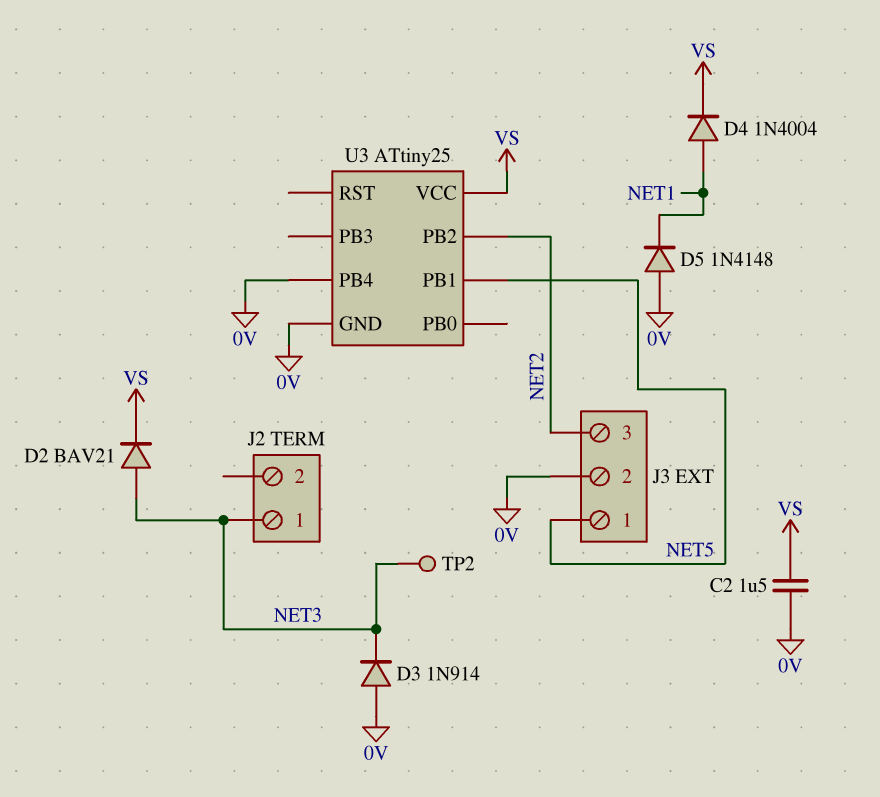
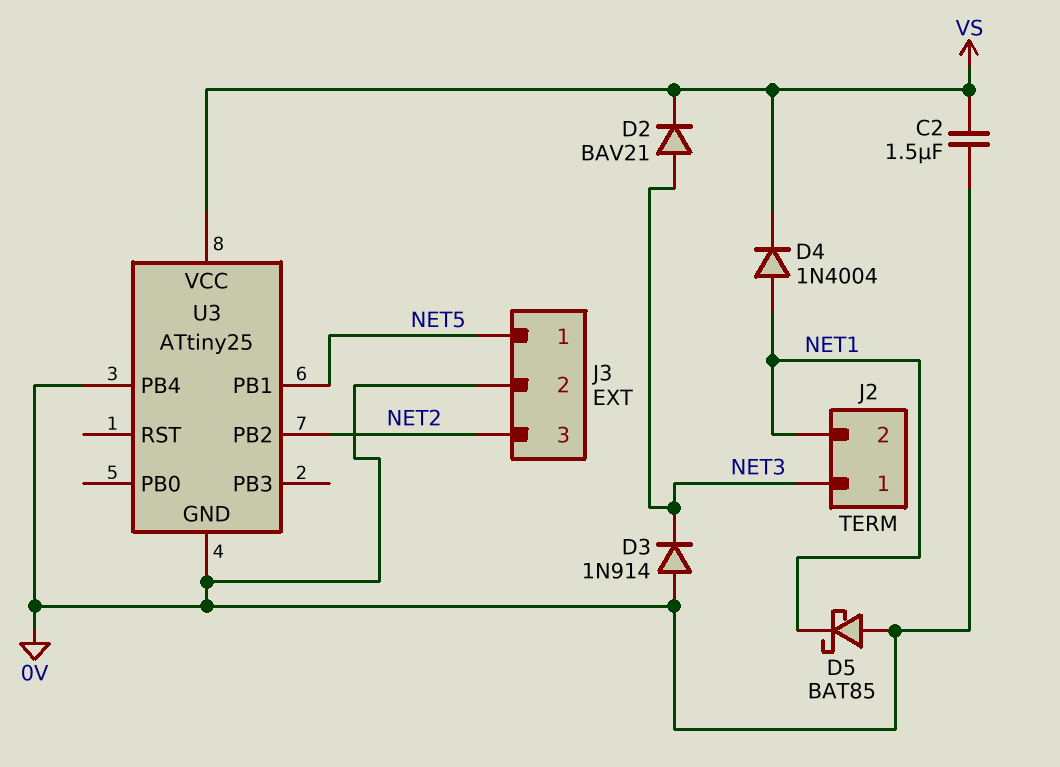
D5: diode 1N4148 (A 0V, K NET1) -> schottky BAT85 (A 0V, K NET1)
J2 pin 2: none -> NET1
TP2: test point (NET3) -> none

